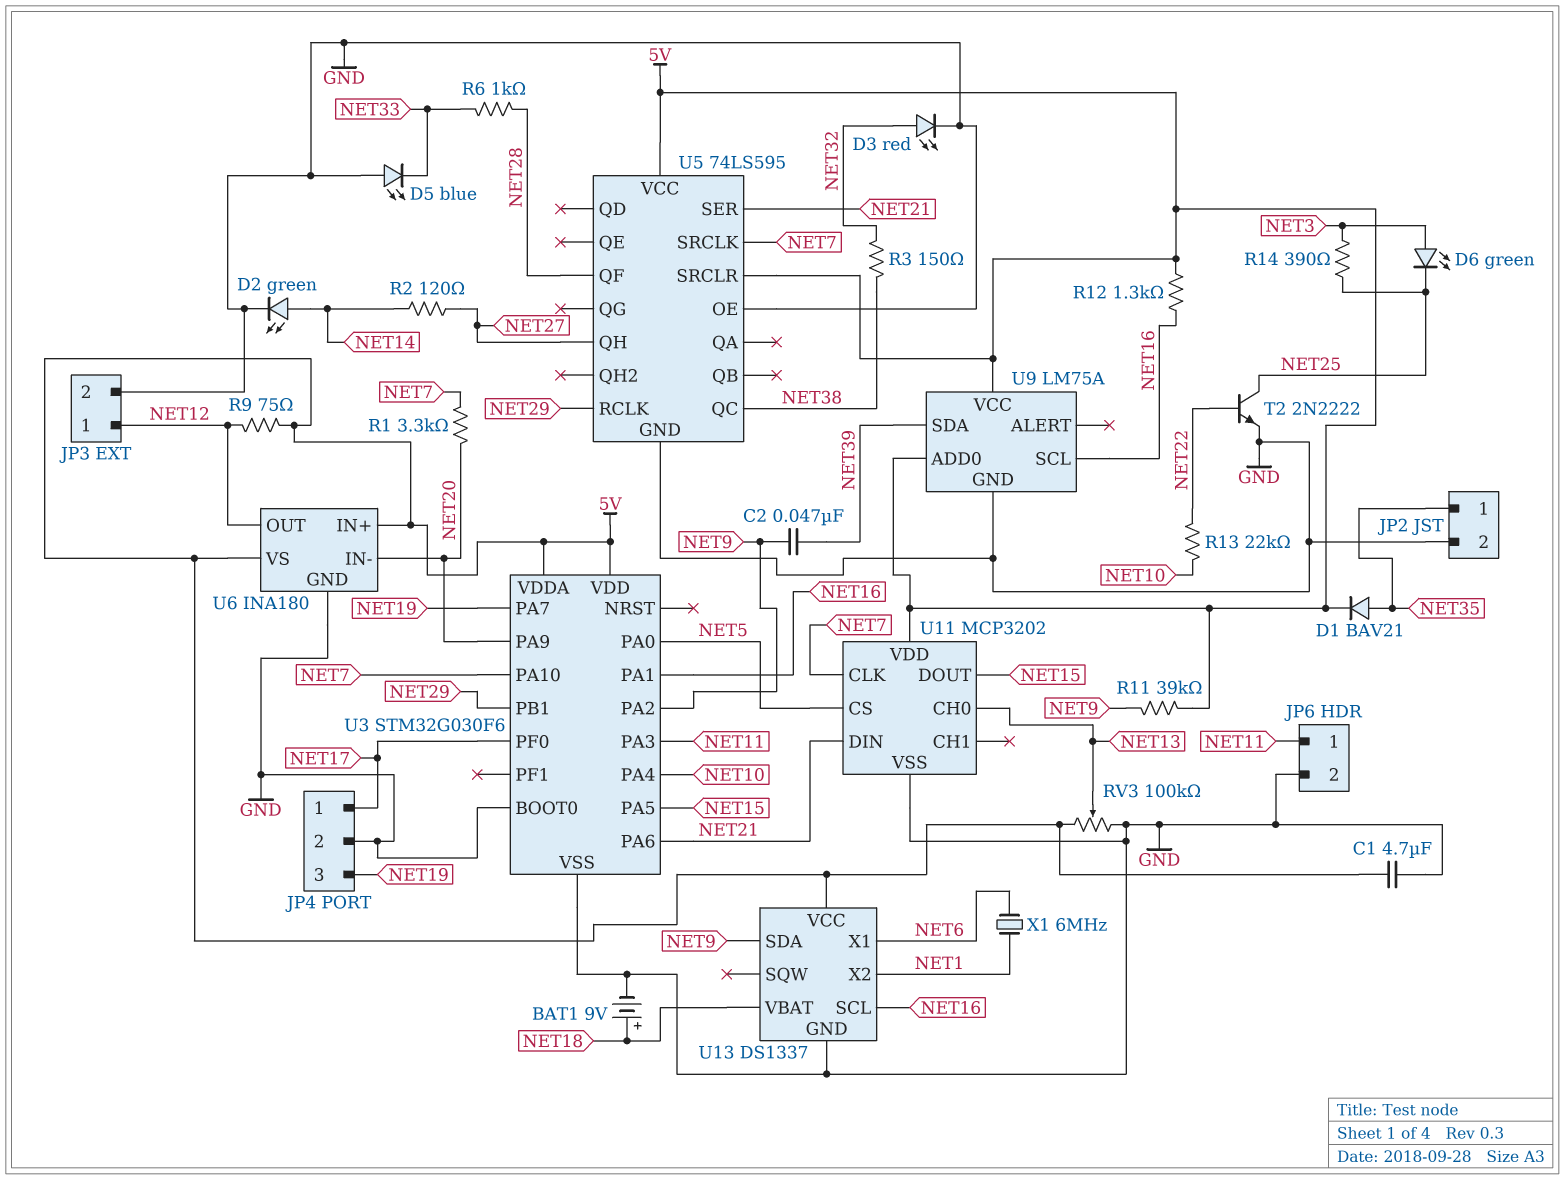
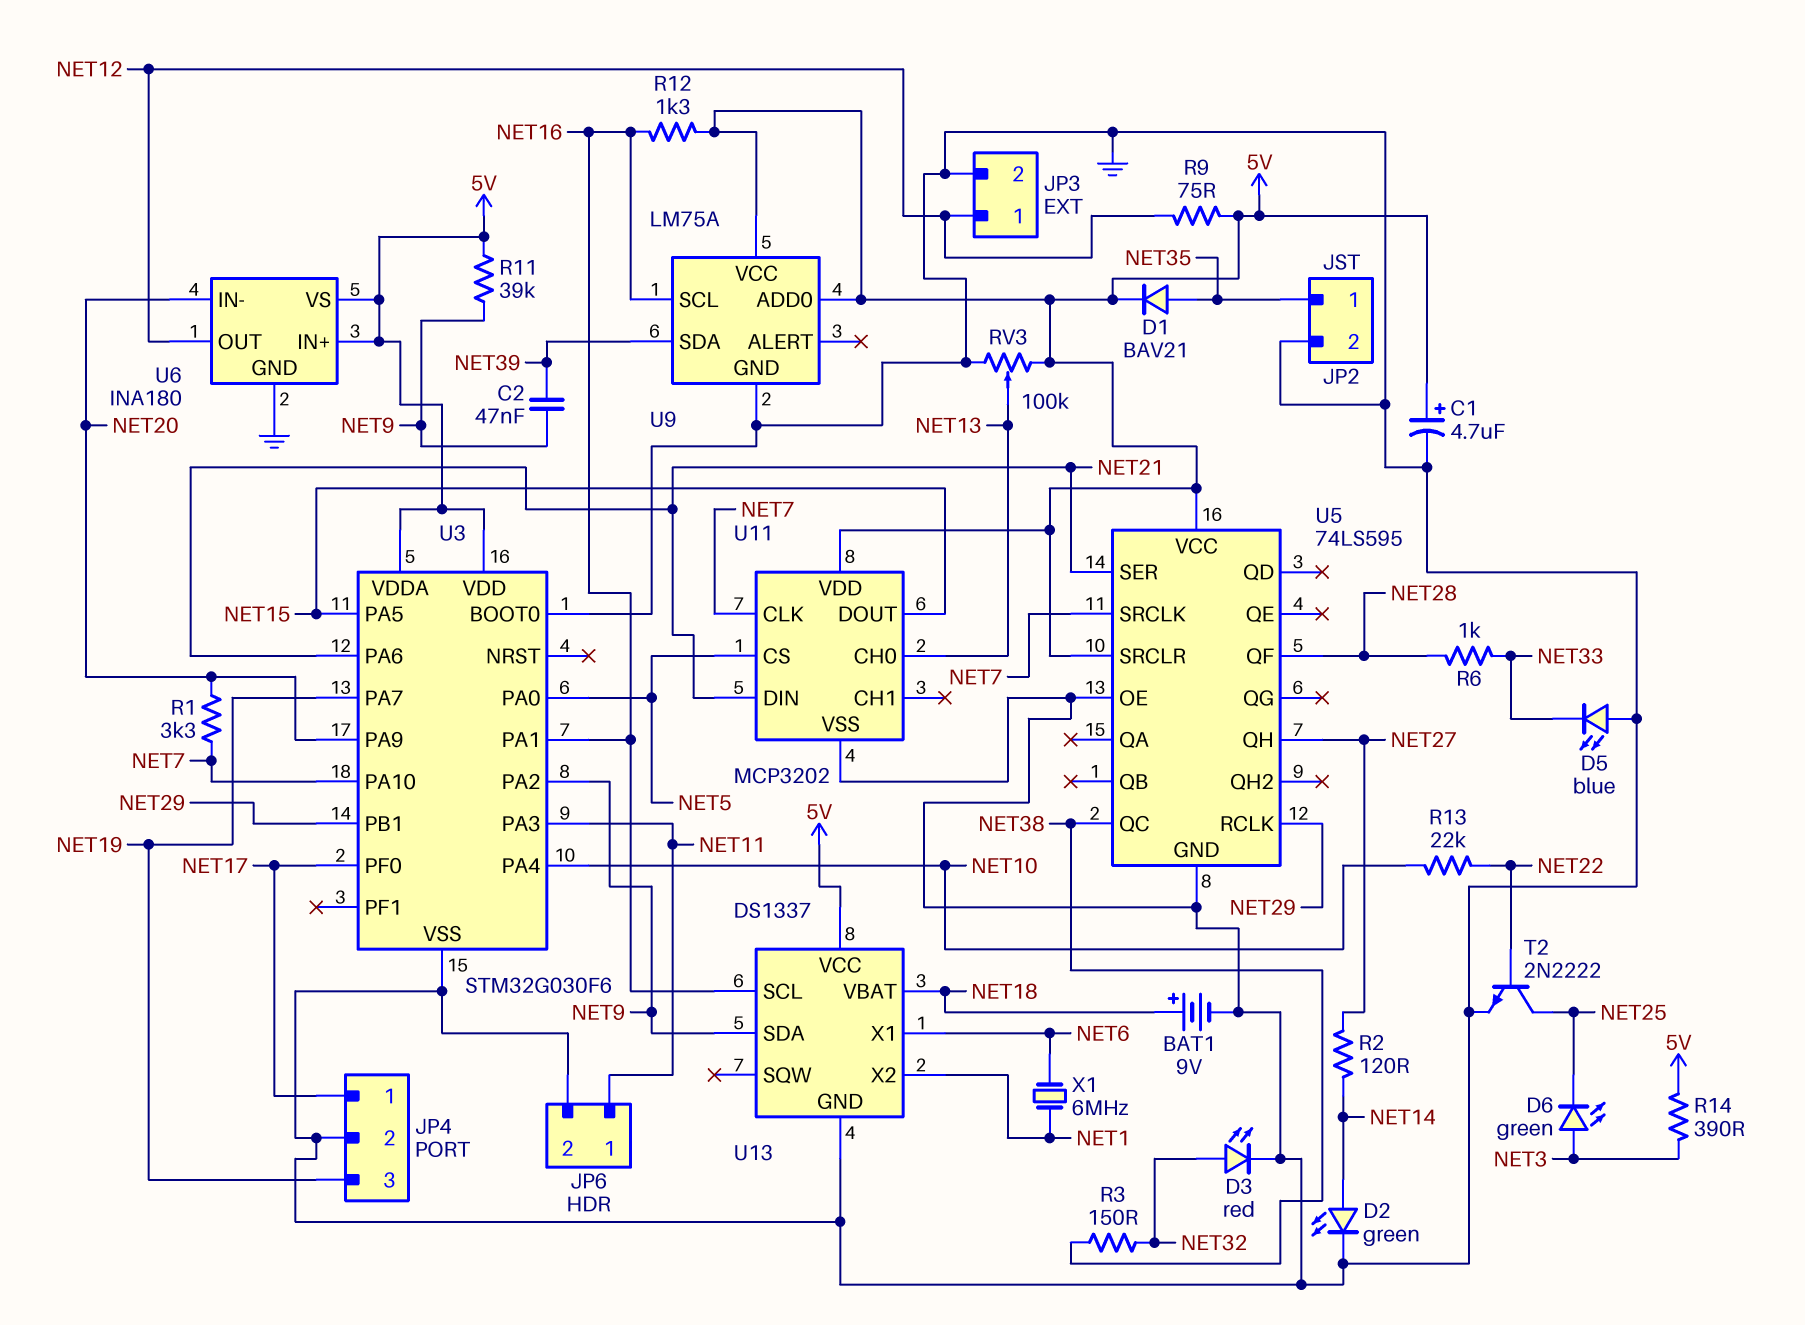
C1: 4.7uF (5V, GND) -> 4.7uF (plus 5V, minus GND)
R14: 390 (NET3, NET25) -> 390 (5V, NET3)

